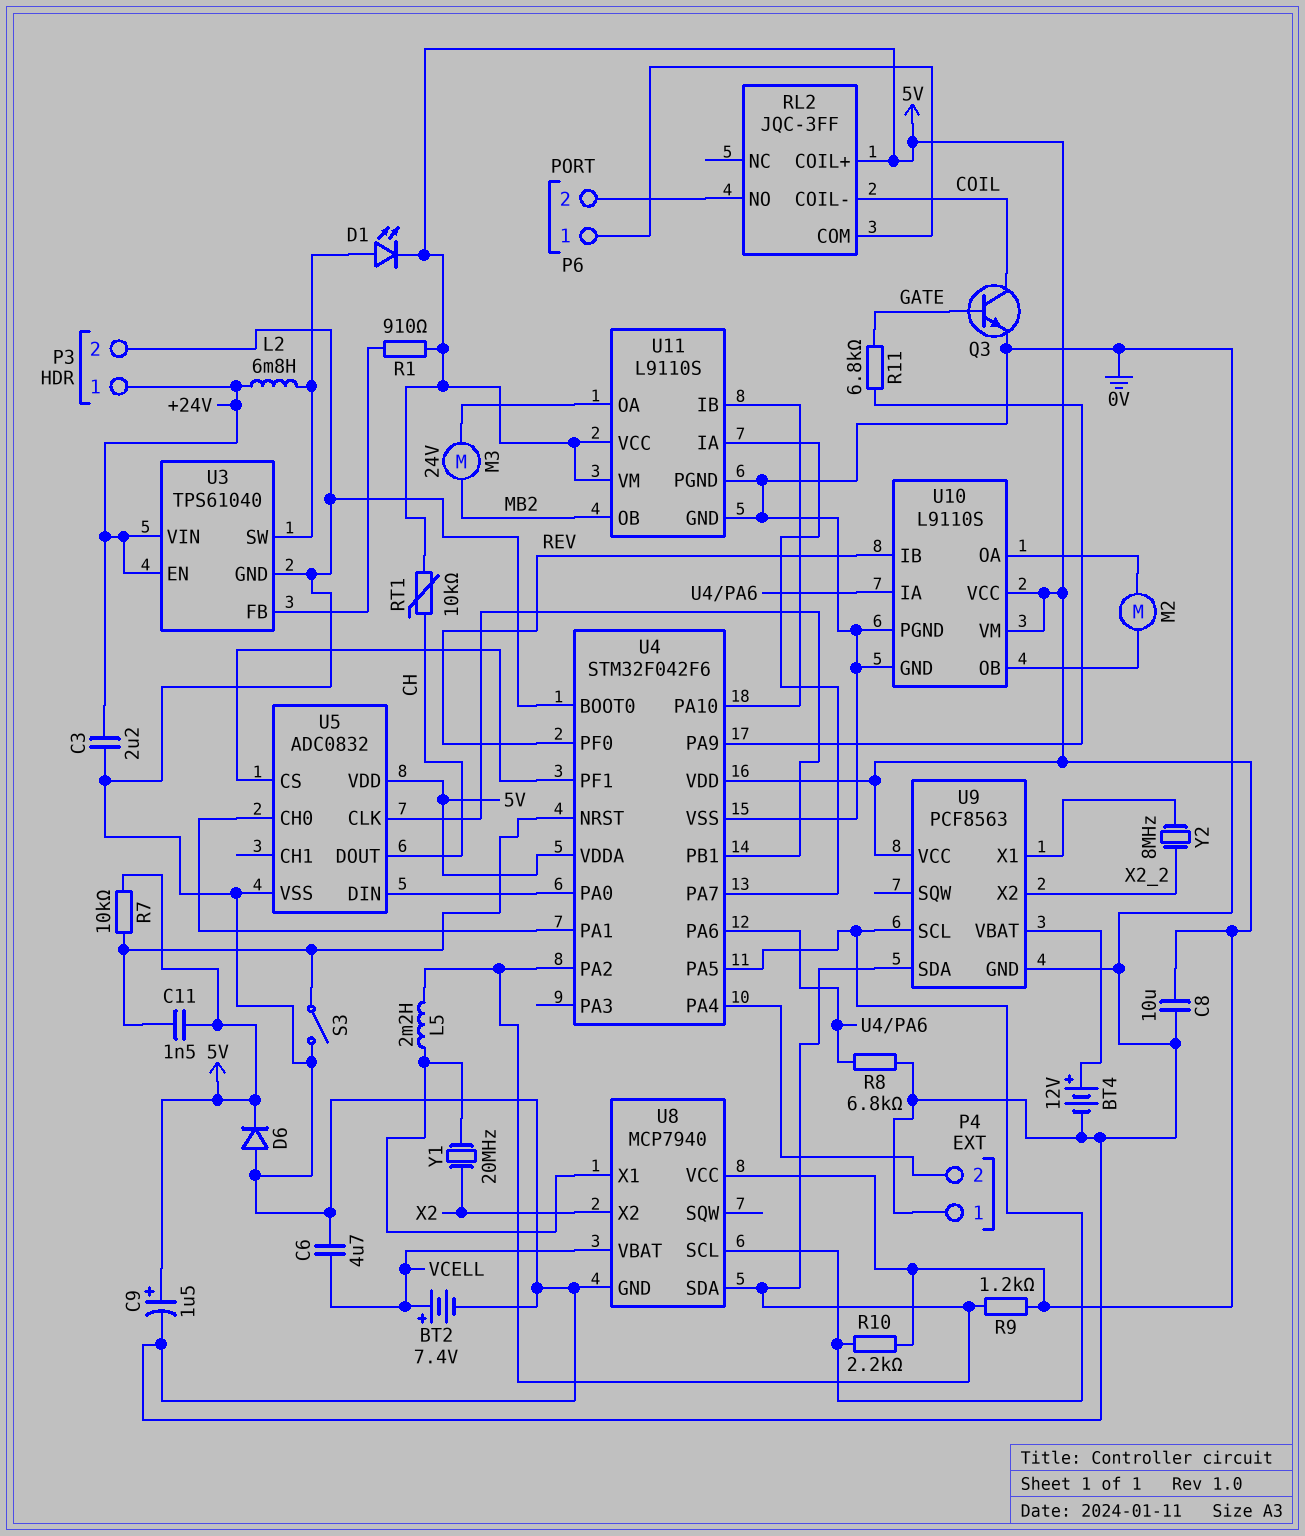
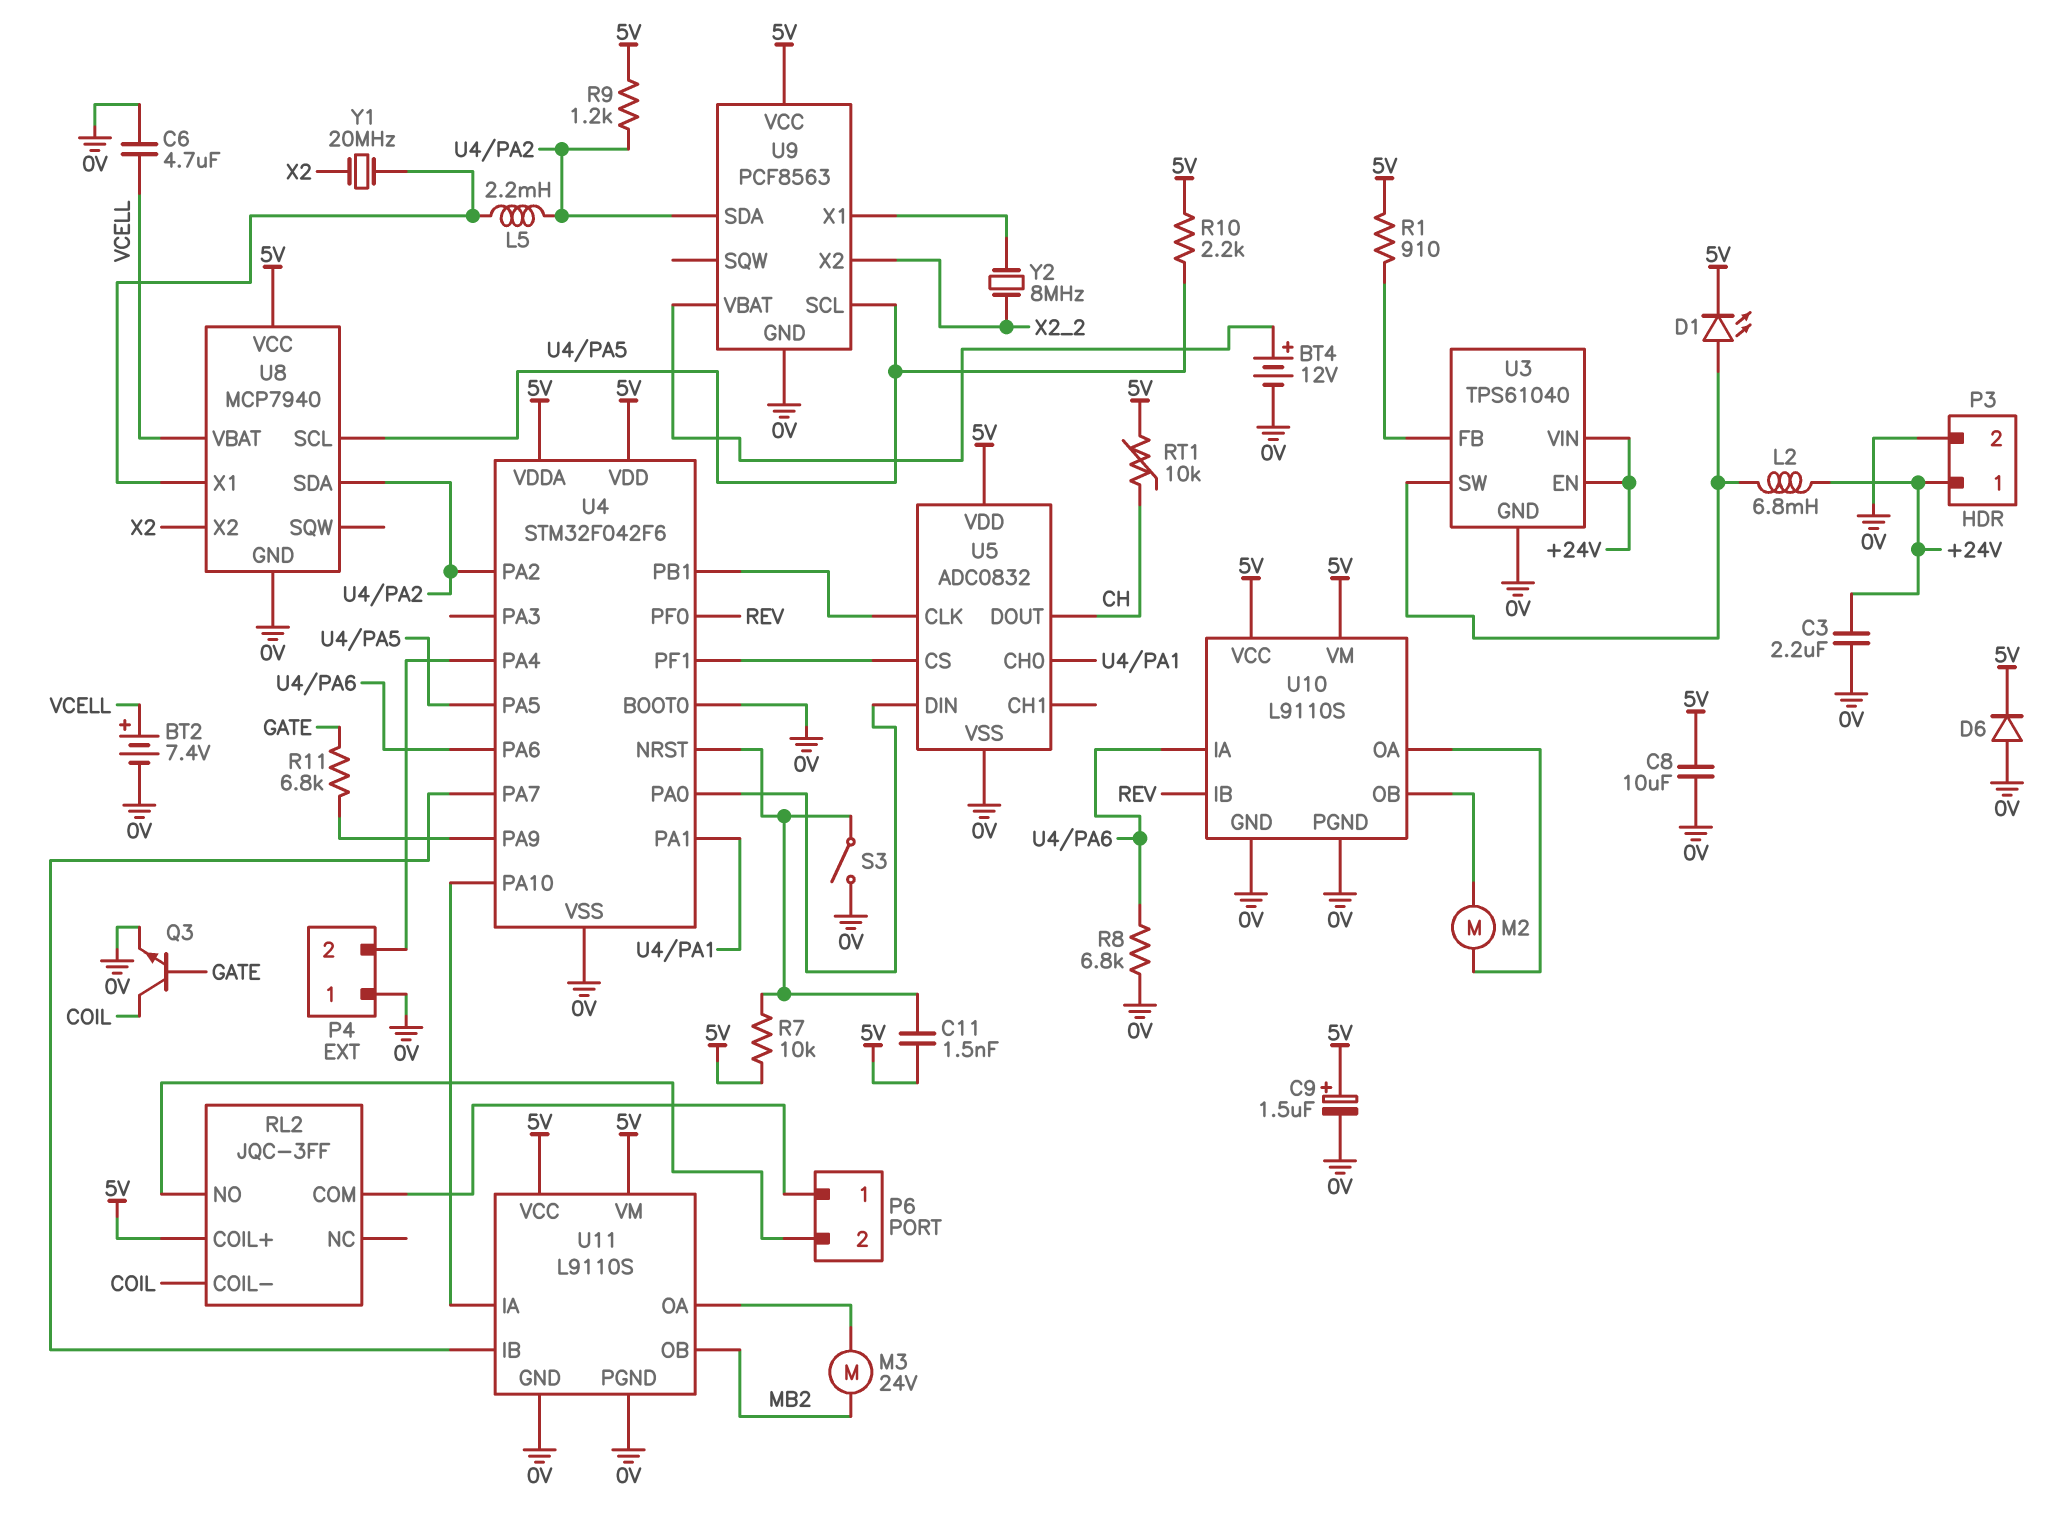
U11 pin IA: U4/PA7 -> U4/PA10
U11 pin IB: U4/PA10 -> U4/PA7

